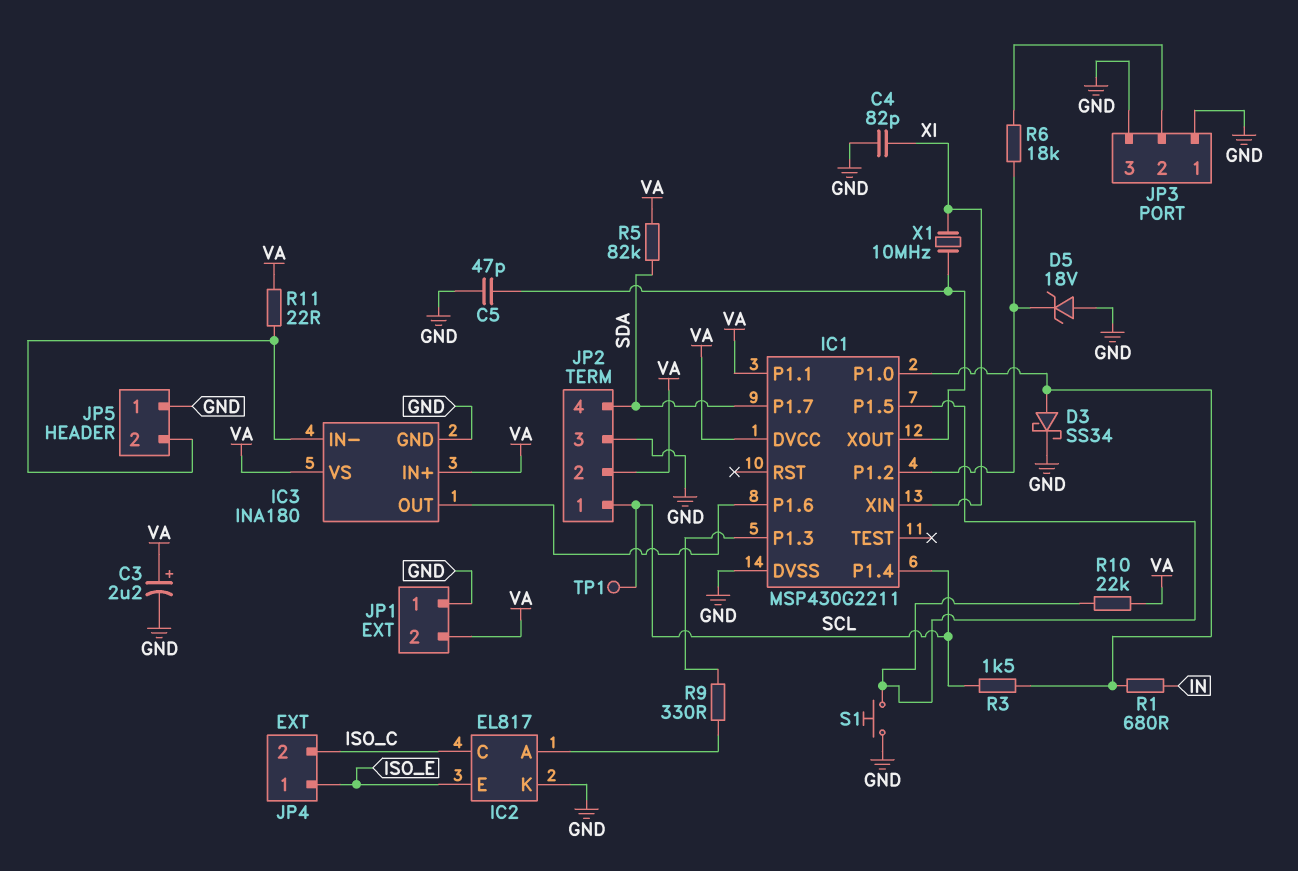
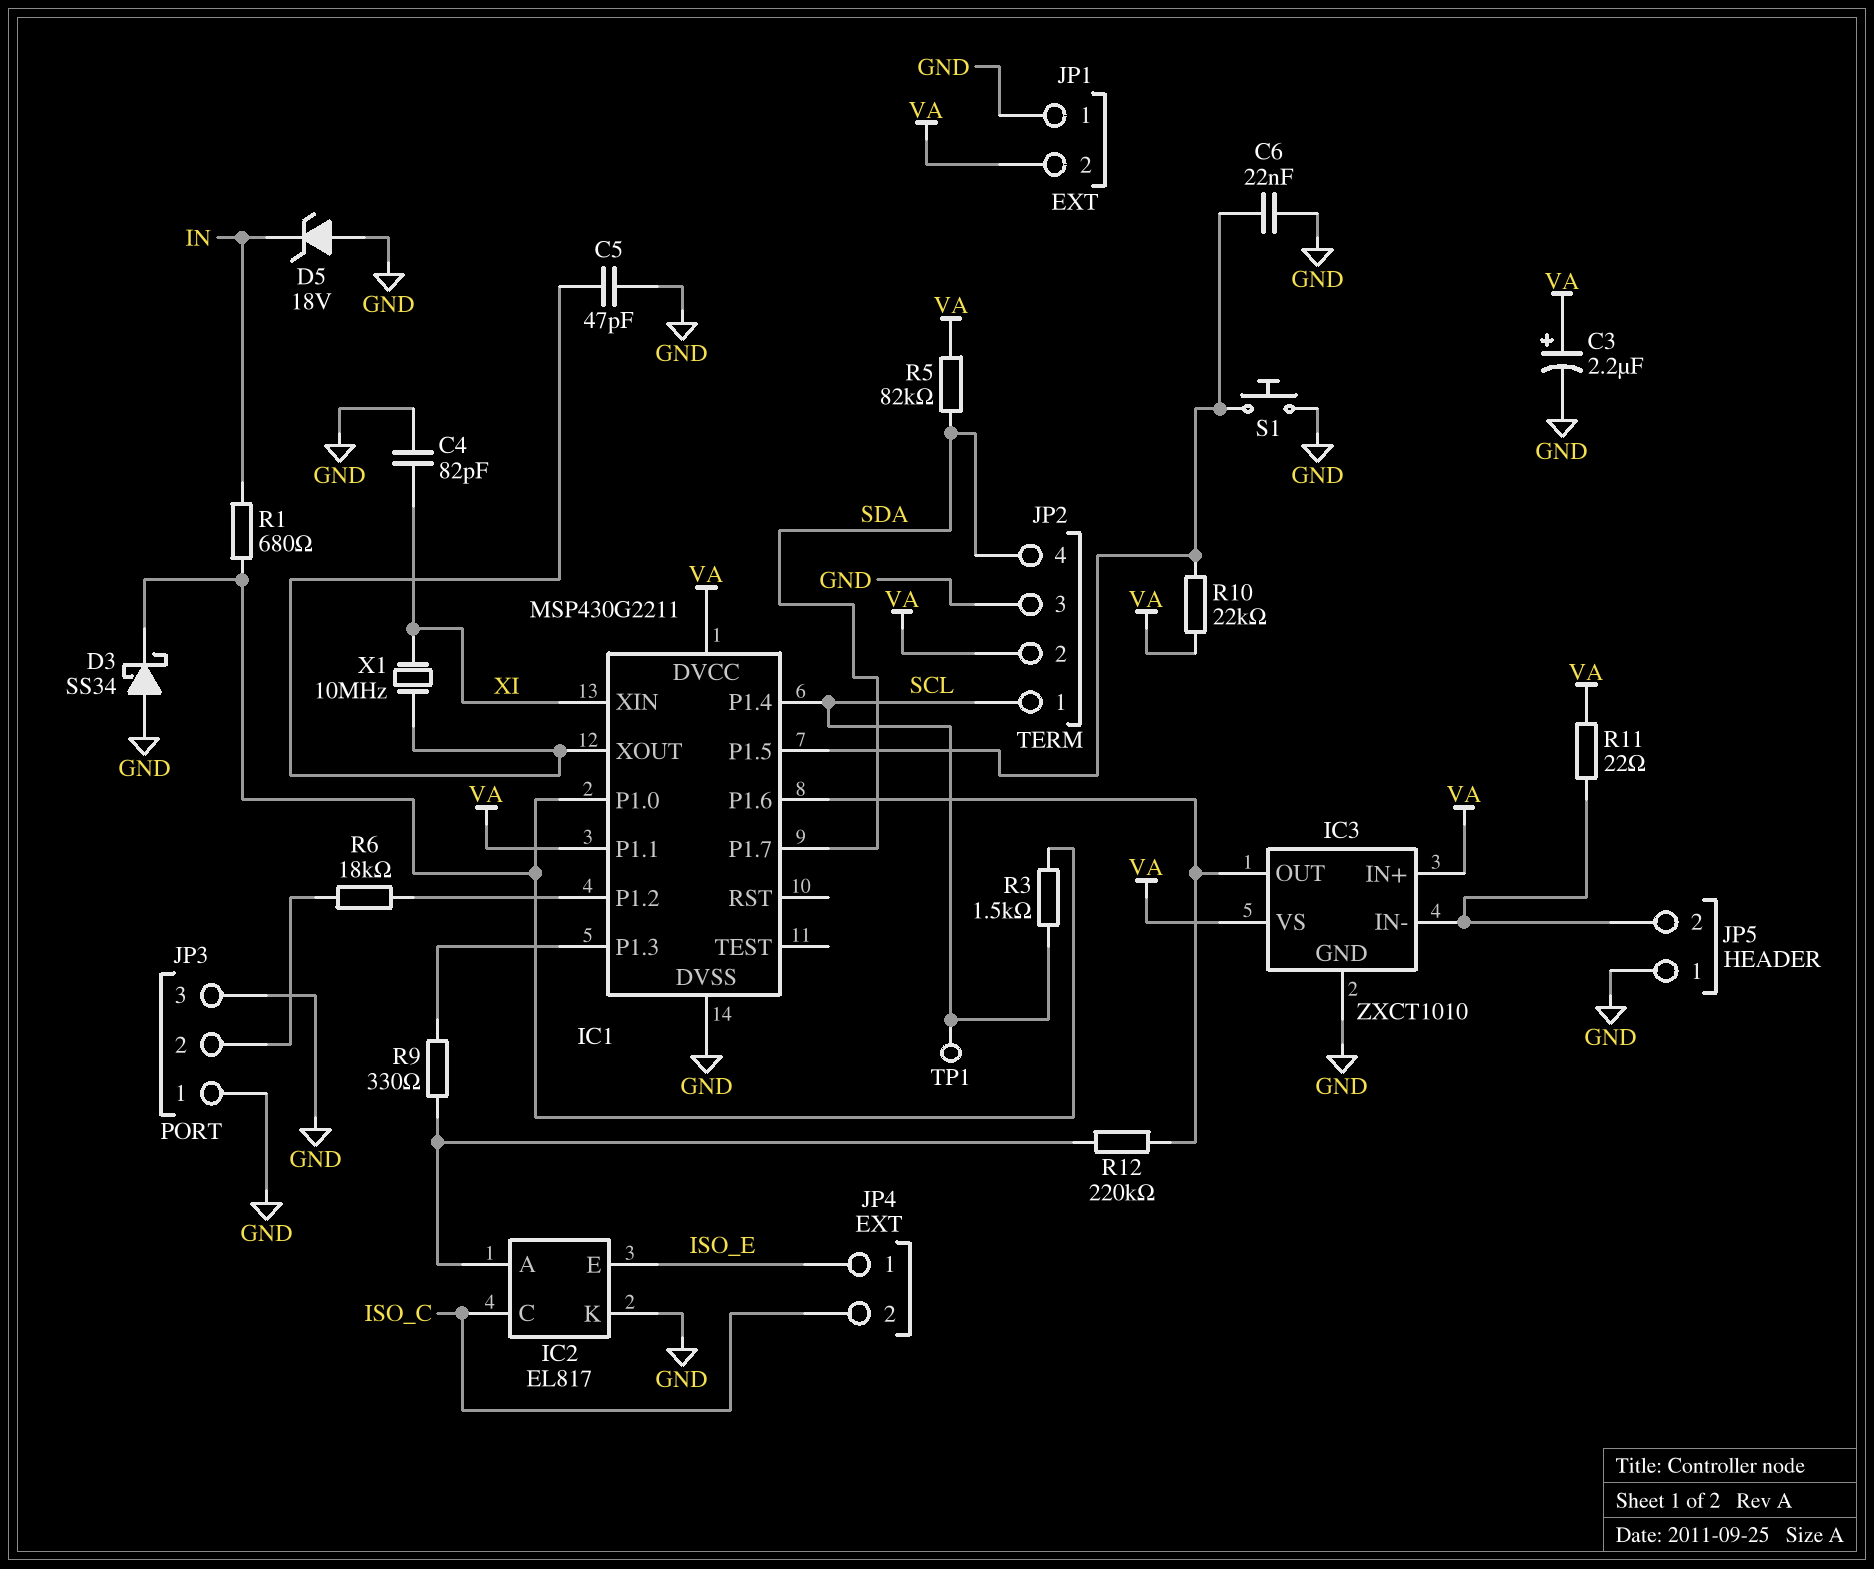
C6: none -> 22nF (GND, IC1/P1.5)
D3: schottky SS34 (A IC1/P1.0, K GND) -> schottky SS34 (A GND, K IC1/P1.0)
D5: zener 18V (A GND, K IC1/P1.2) -> zener 18V (A GND, K IN)
IC3: INA180 -> ZXCT1010
R12: none -> 220k (IC1/P1.6, IC2/A)

